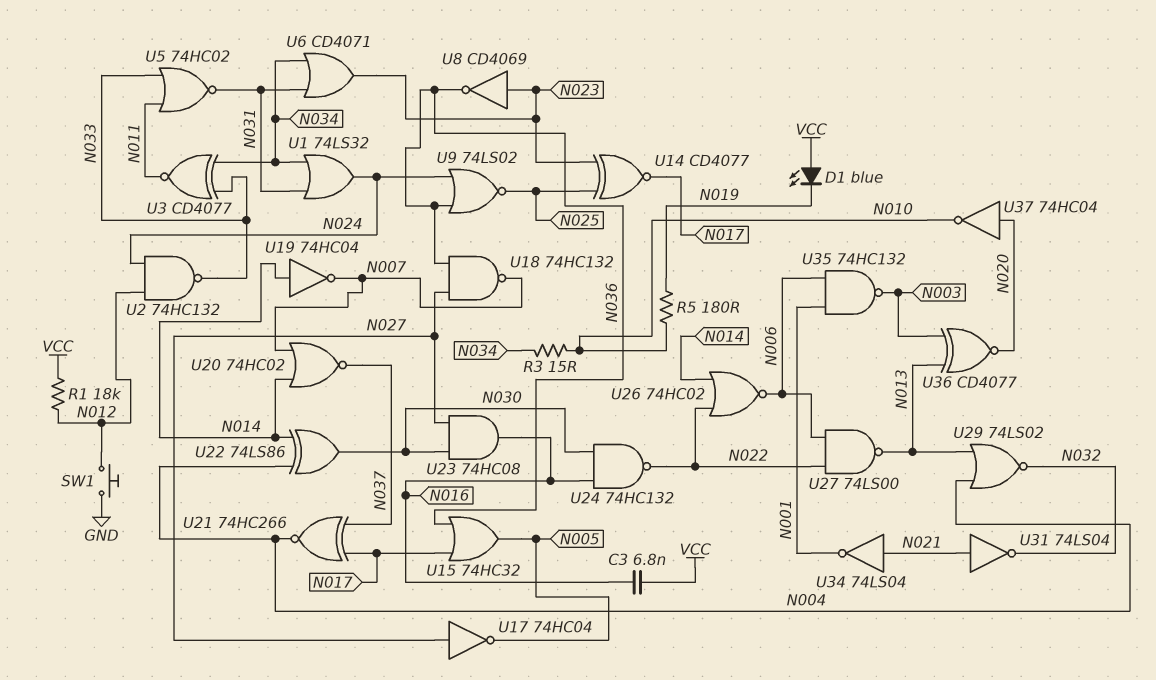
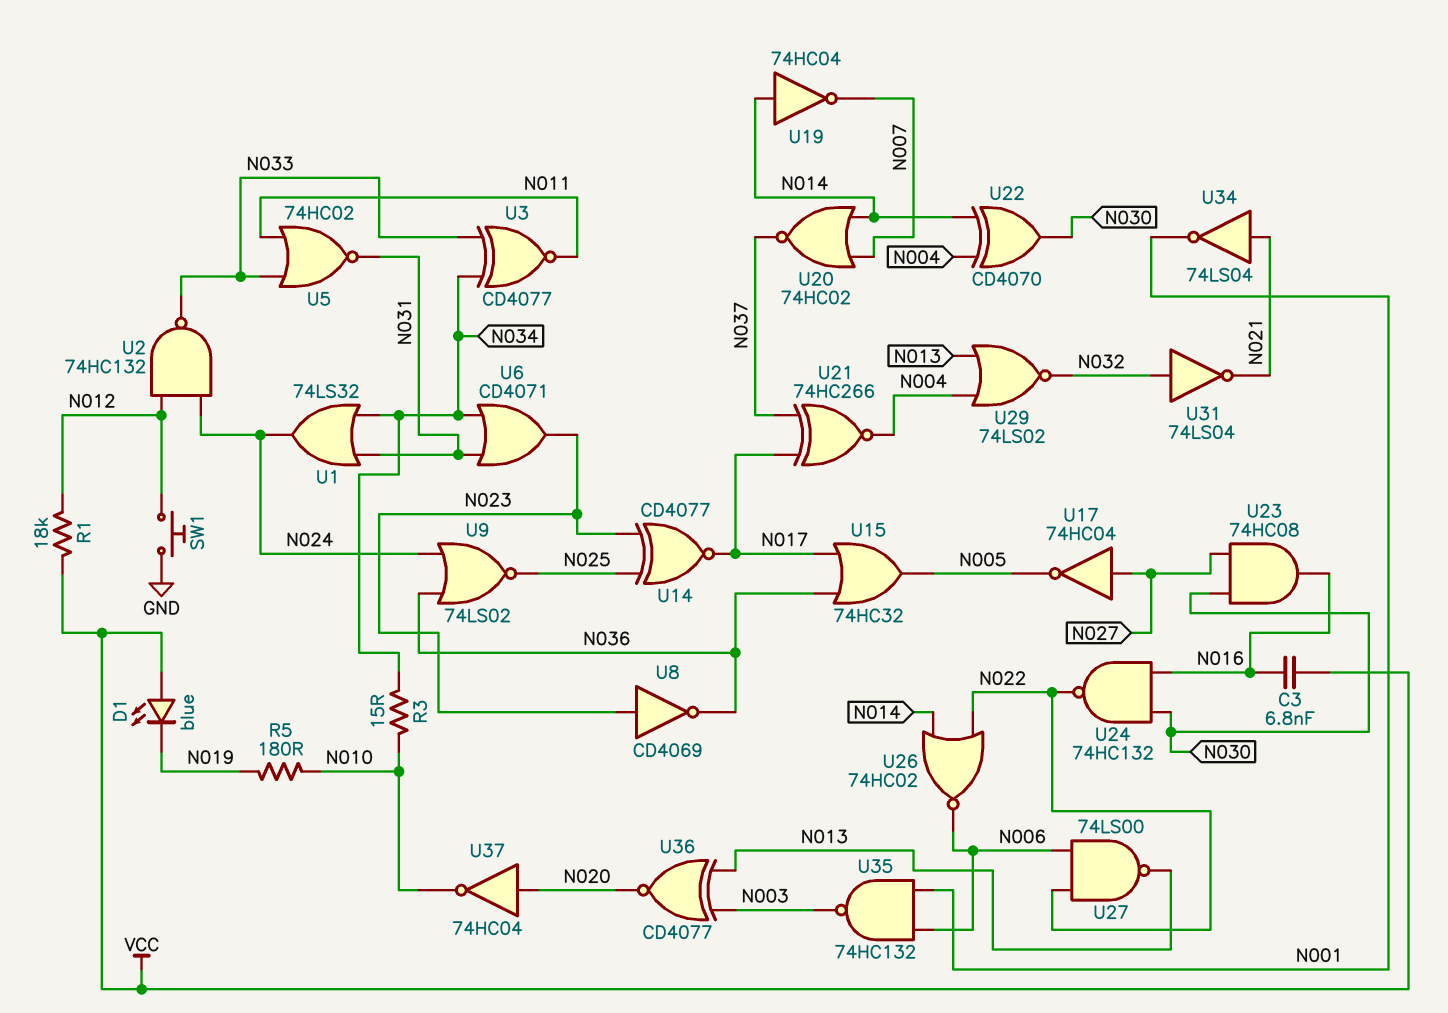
U18: NAND 74HC132 (in N027, in N036, out N007) -> none
U22: XOR 74LS86 (in N004, in N014, out N030) -> XOR CD4070 (in N004, in N014, out N030)
U31: NOT 74LS04 (in N021, out N032) -> NOT 74LS04 (in N032, out N021)

